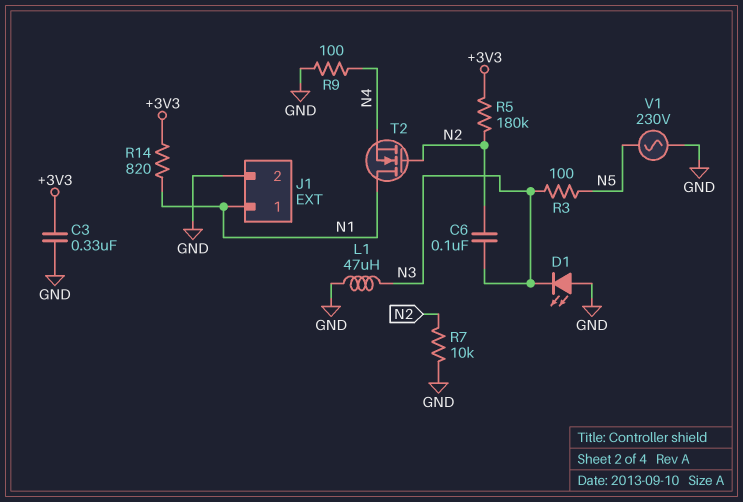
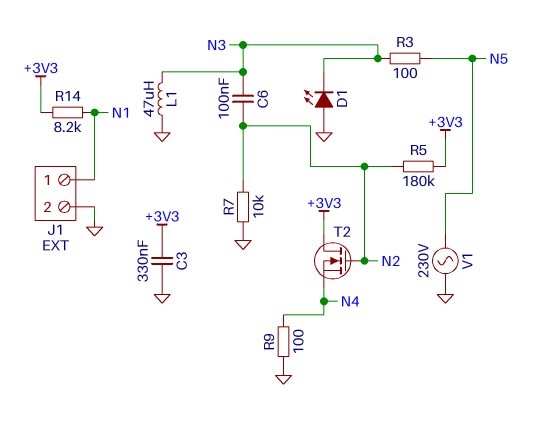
R14: 820 (+3V3, N1) -> 8.2k (+3V3, N1)
T2: NMOS (G N2, D N1, S N4) -> NMOS (G N2, D +3V3, S N4)

